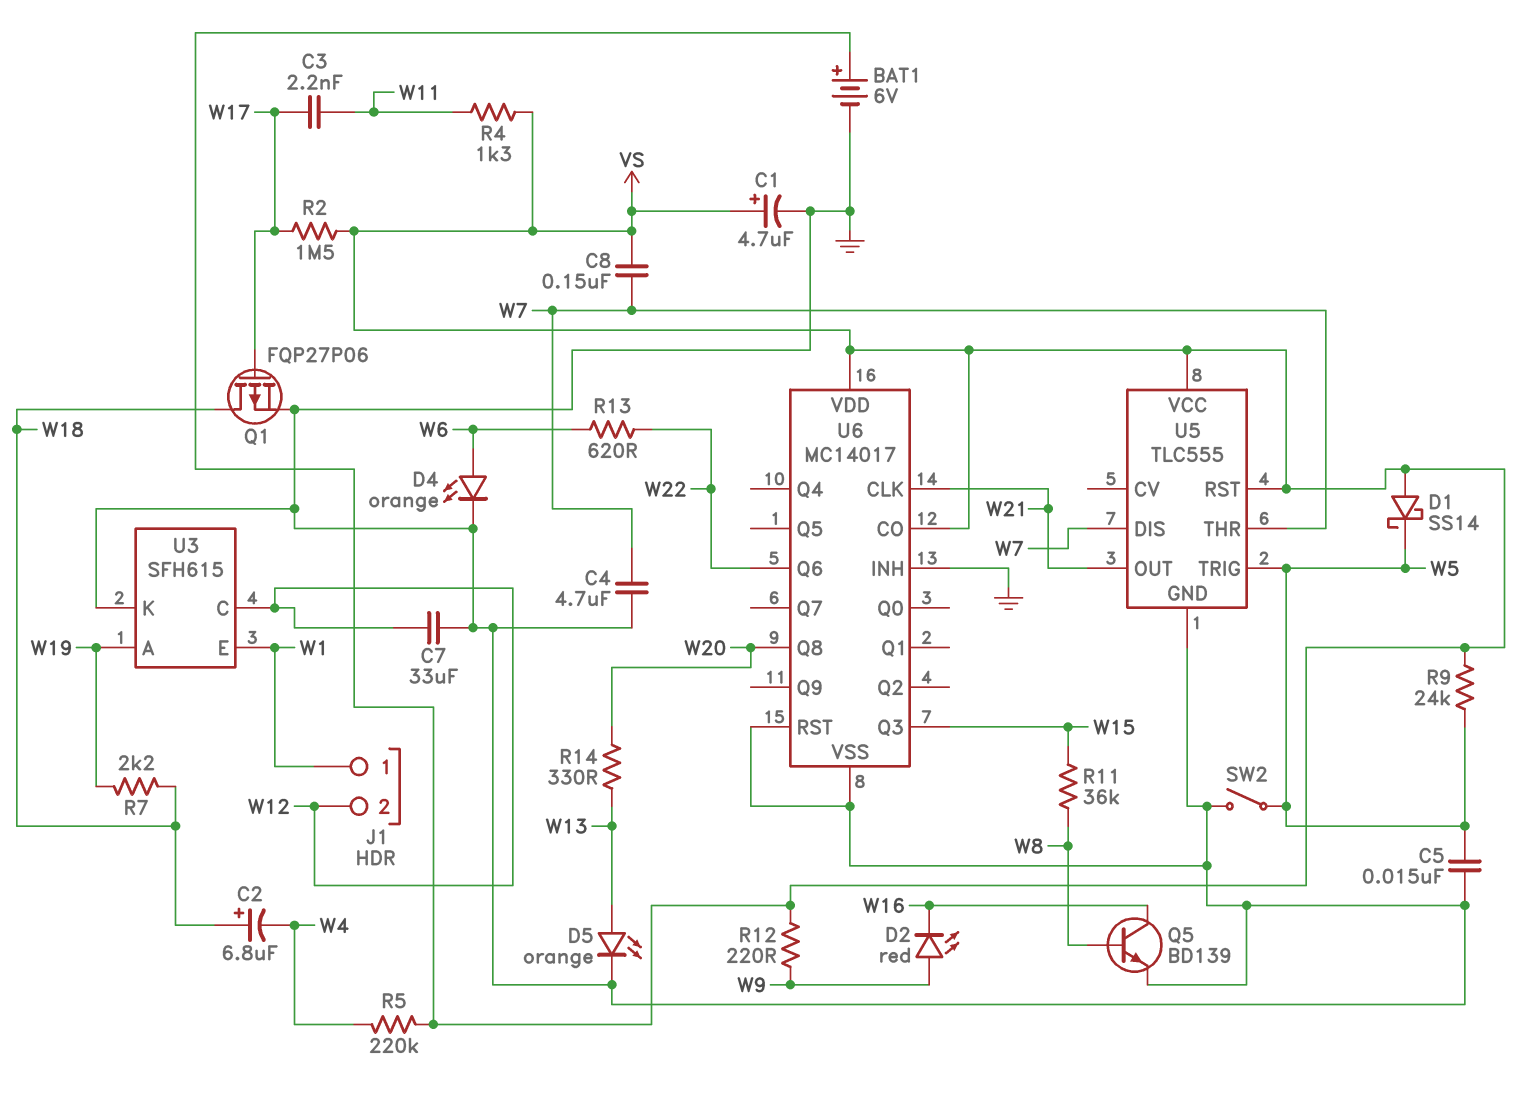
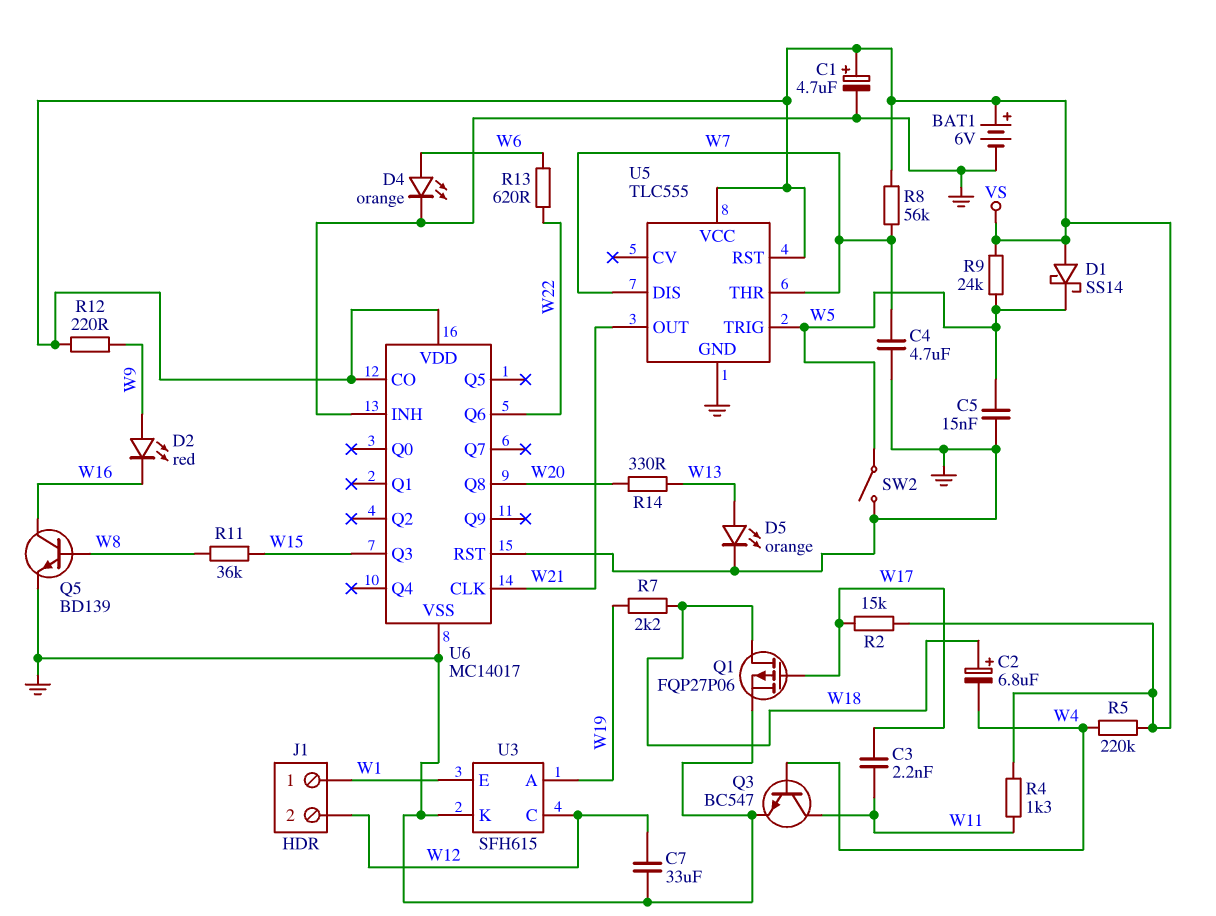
C8: 150nF (VS, W7) -> none
Q3: none -> NPN BC547 (B W4, C W11, E GND)
R2: 1.5M (VS, W17) -> 15k (VS, W17)
R8: none -> 56k (VS, W7)

